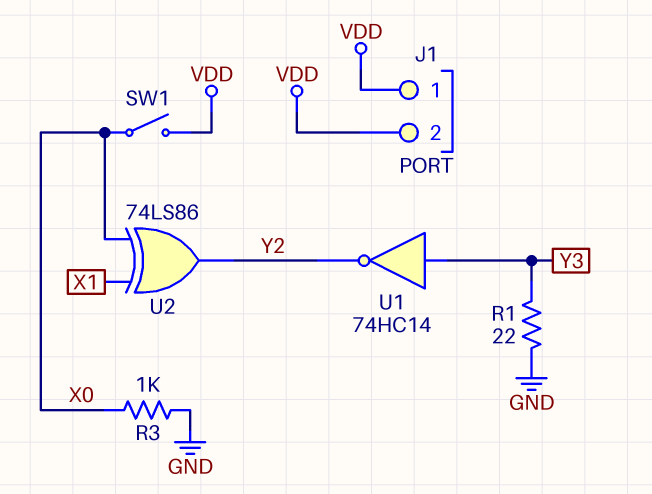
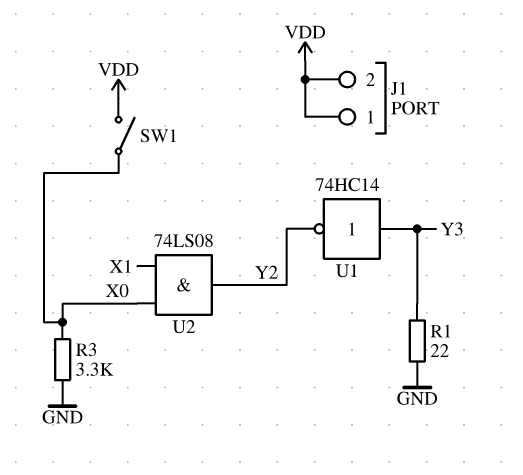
R3: 1k (GND, X0) -> 3.3k (GND, X0)
U2: XOR 74LS86 (in X0, in X1, out Y2) -> AND 74LS08 (in X0, in X1, out Y2)

